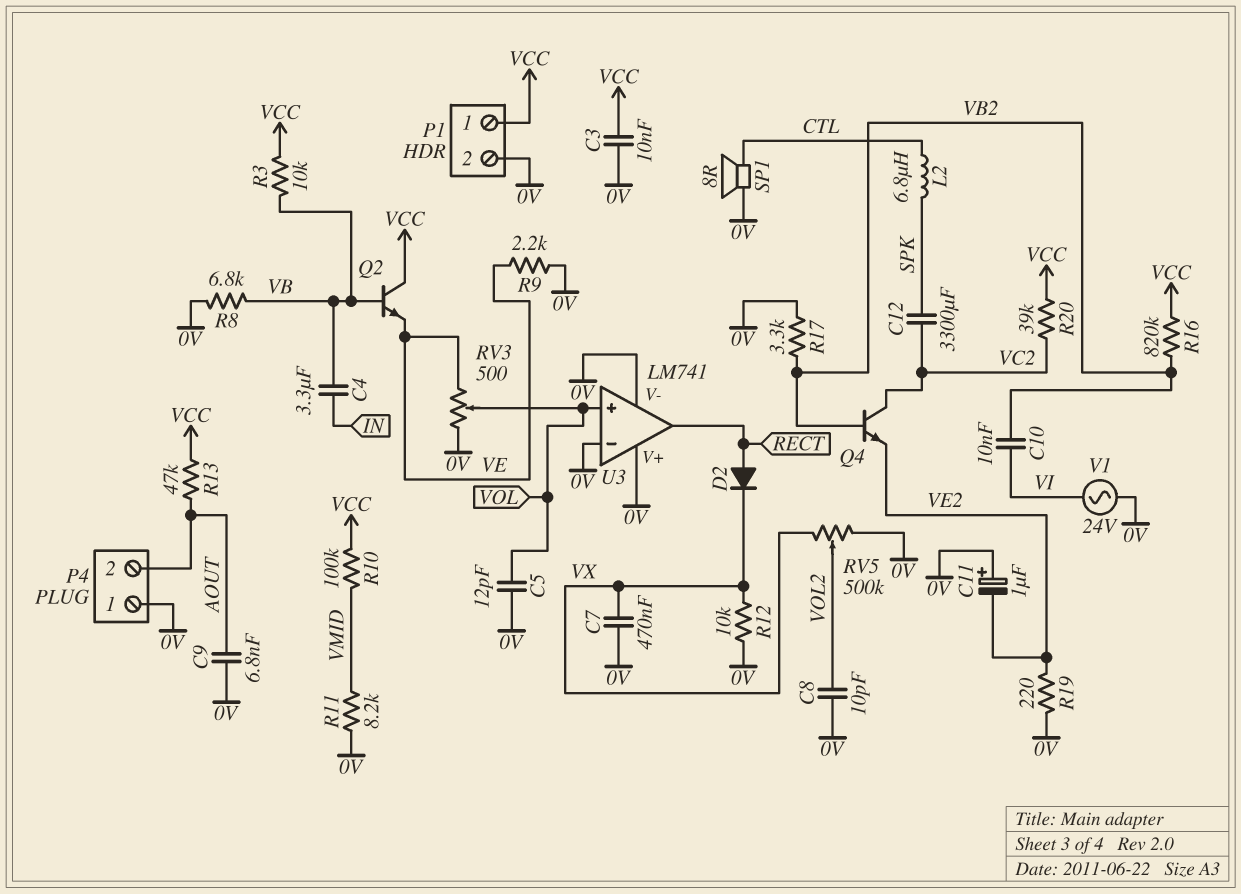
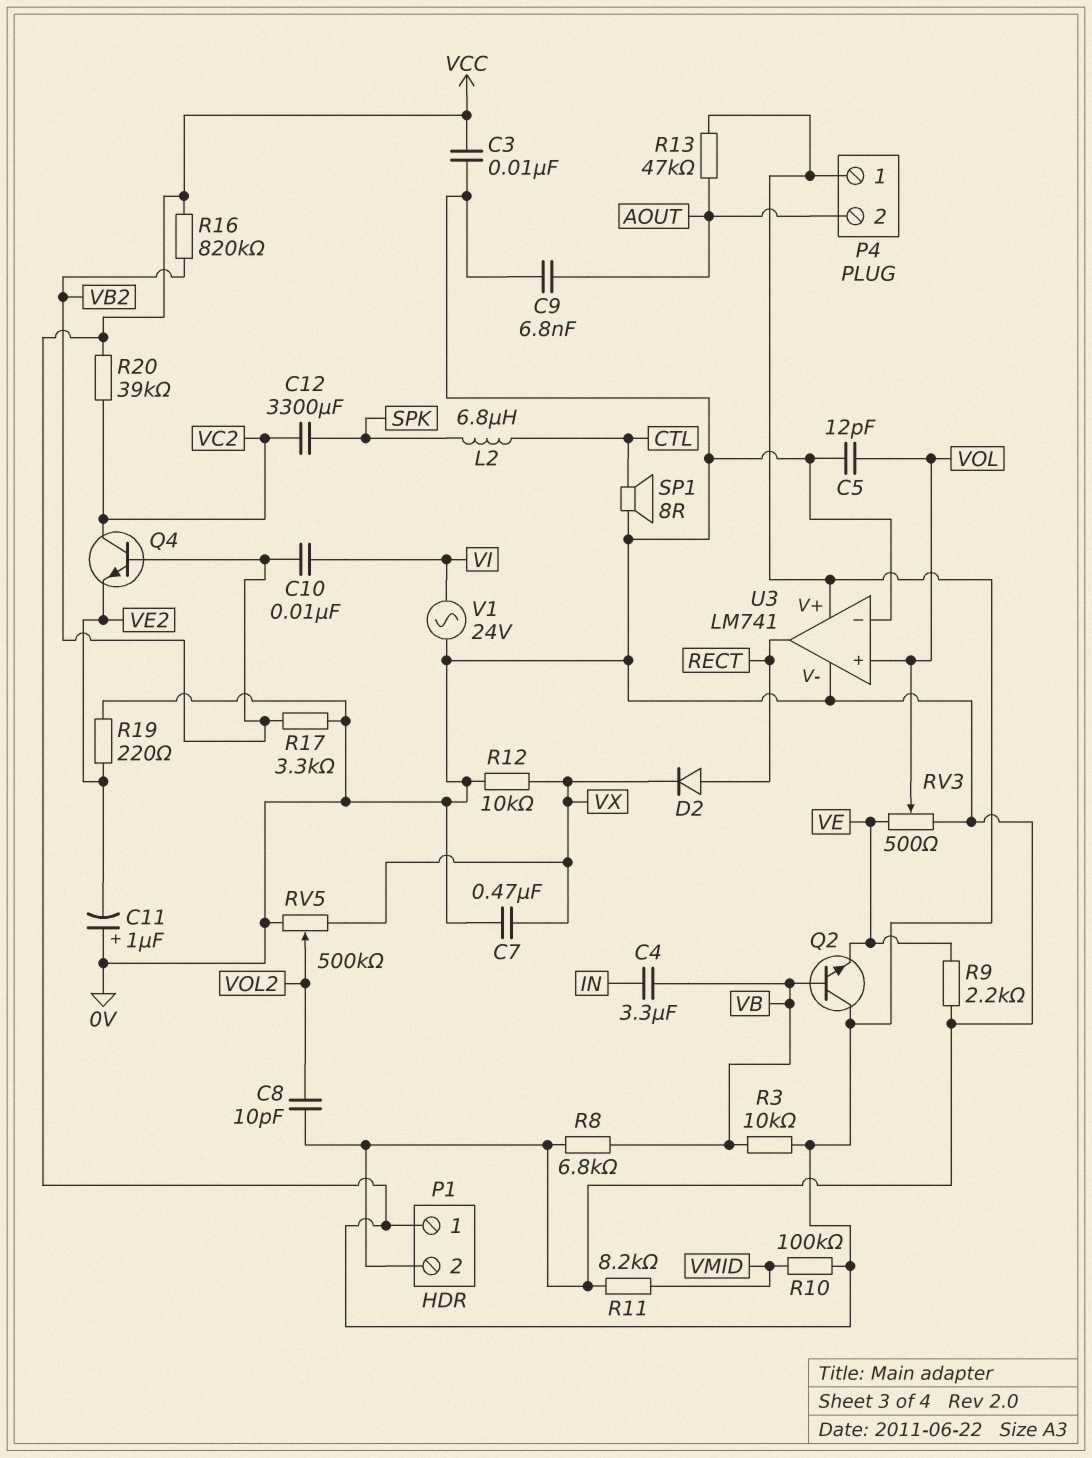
P4 pin 1: 0V -> VCC
U3 pin V+: 0V -> VCC

